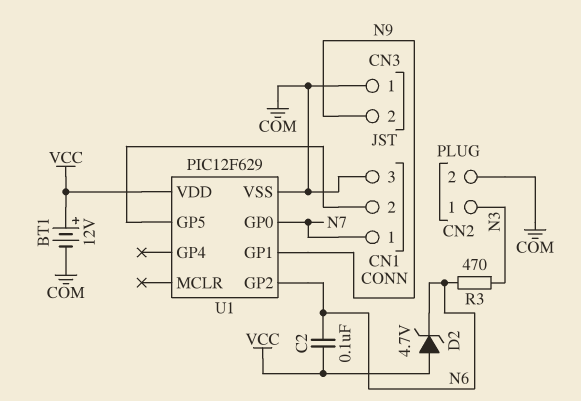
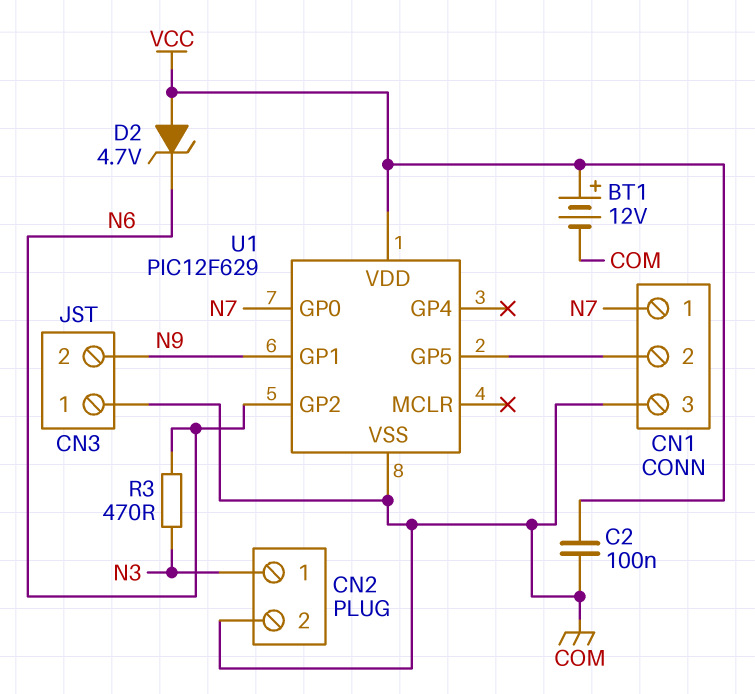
C2: 100nF (N6, VCC) -> 100nF (COM, VCC)

